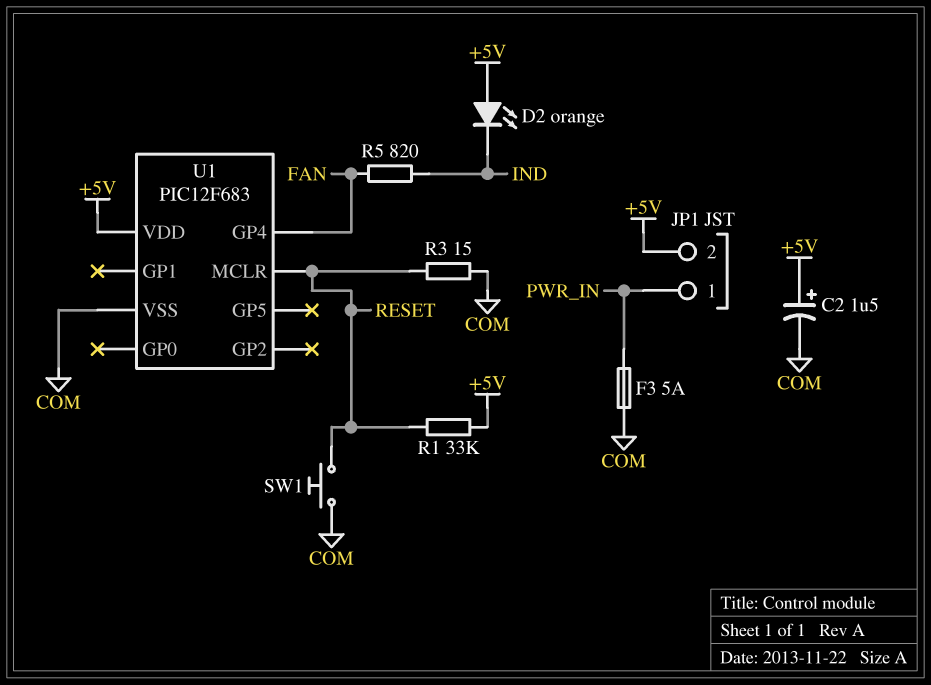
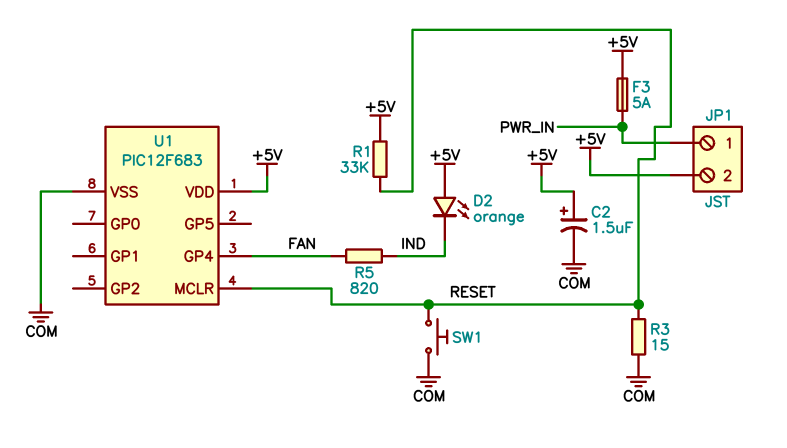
F3: 5A (COM, PWR_IN) -> 5A (+5V, PWR_IN)

